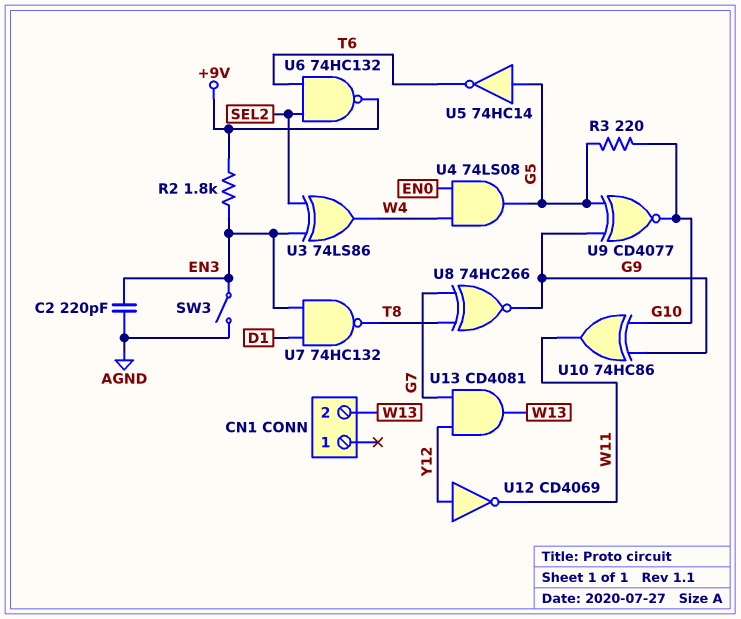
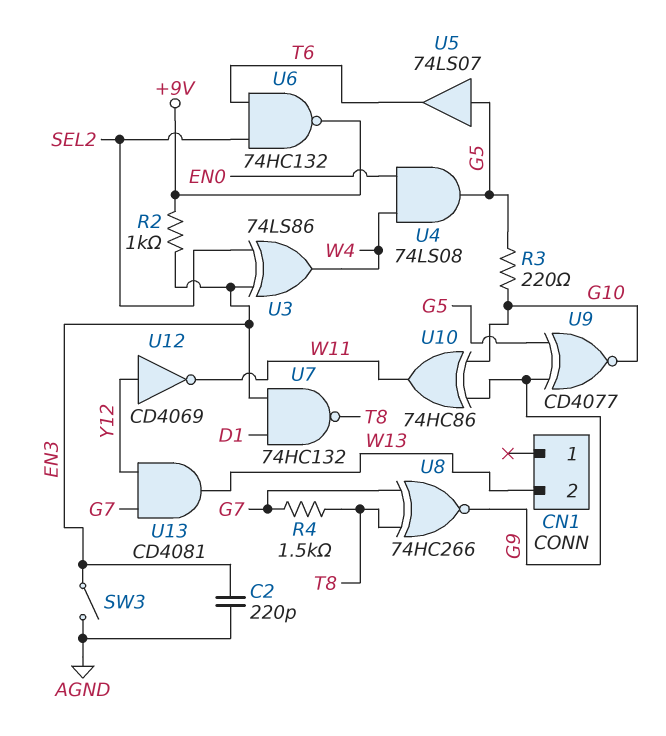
R2: 1.8k (+9V, EN3) -> 1k (+9V, EN3)
R4: none -> 1.5k (G7, T8)
U5: NOT 74HC14 (in G5, out T6) -> buffer 74LS07 (in G5, out T6)

